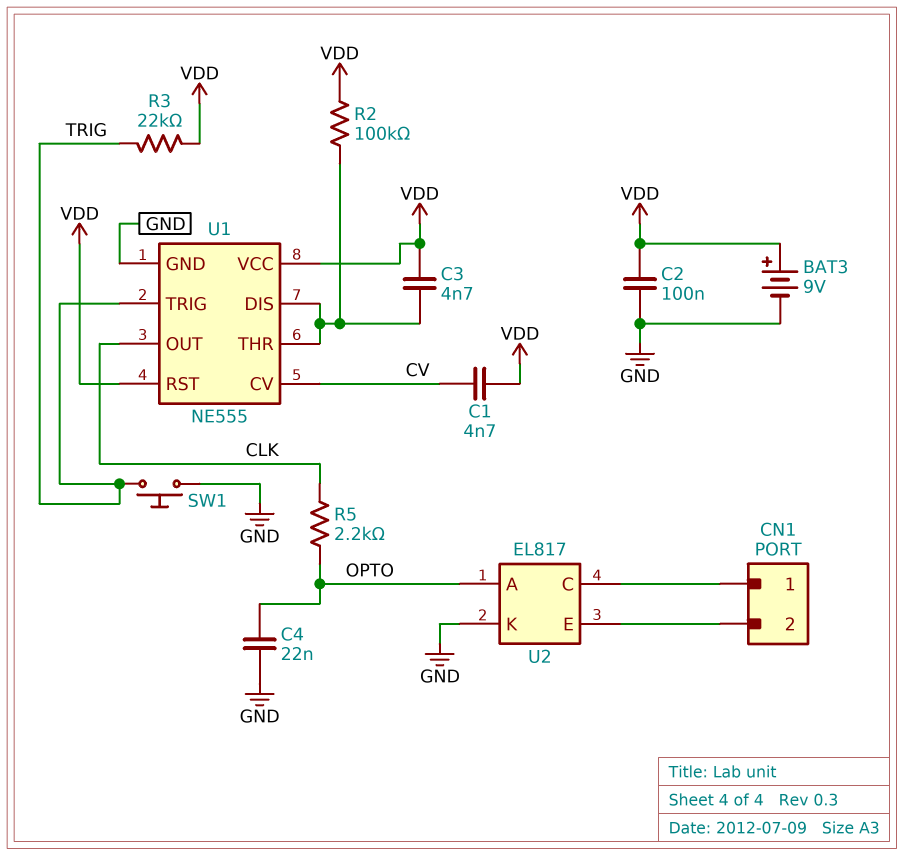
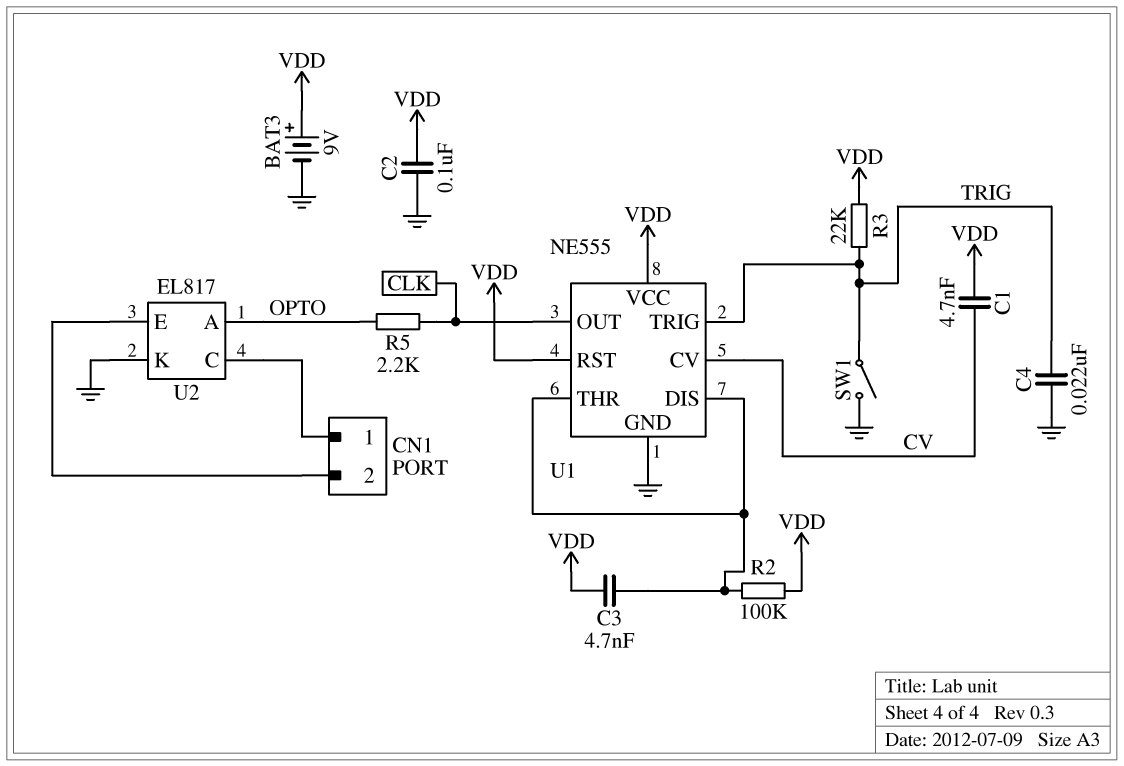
C4: 22nF (GND, OPTO) -> 22nF (GND, TRIG)
SW1: button (GND, TRIG) -> switch (GND, TRIG)

